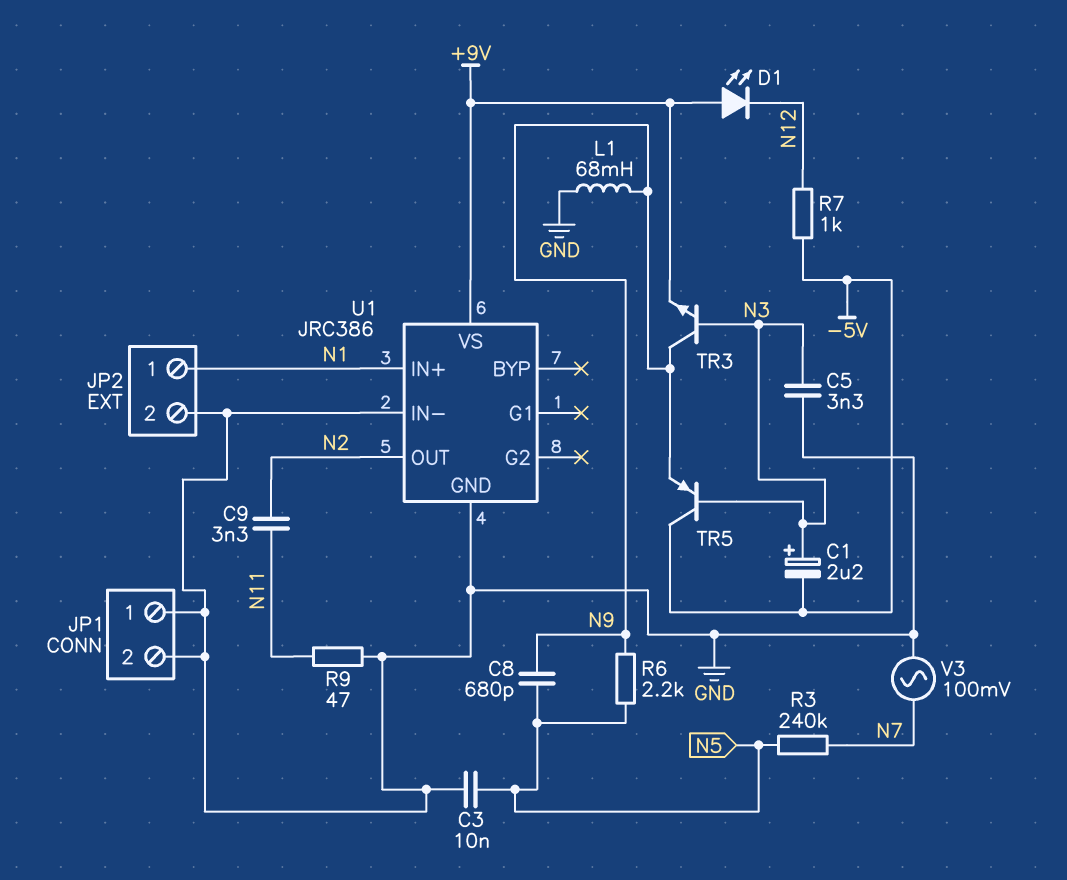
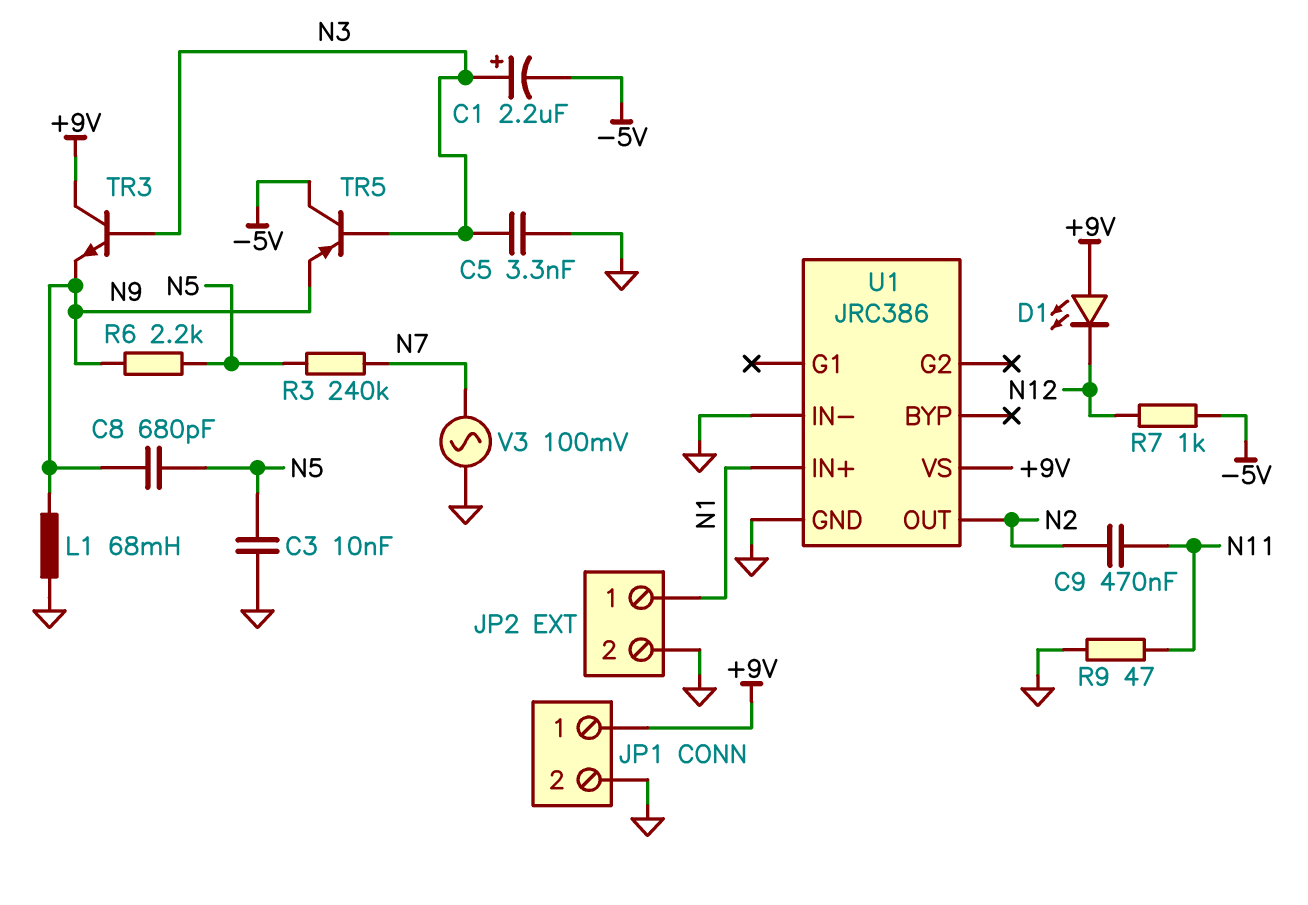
C9: 3.3nF (N2, N11) -> 470nF (N2, N11)
JP1 pin 1: GND -> +9V
TR3: NPN (B N3, C N9, E +9V) -> NPN (B N3, C +9V, E N9)

